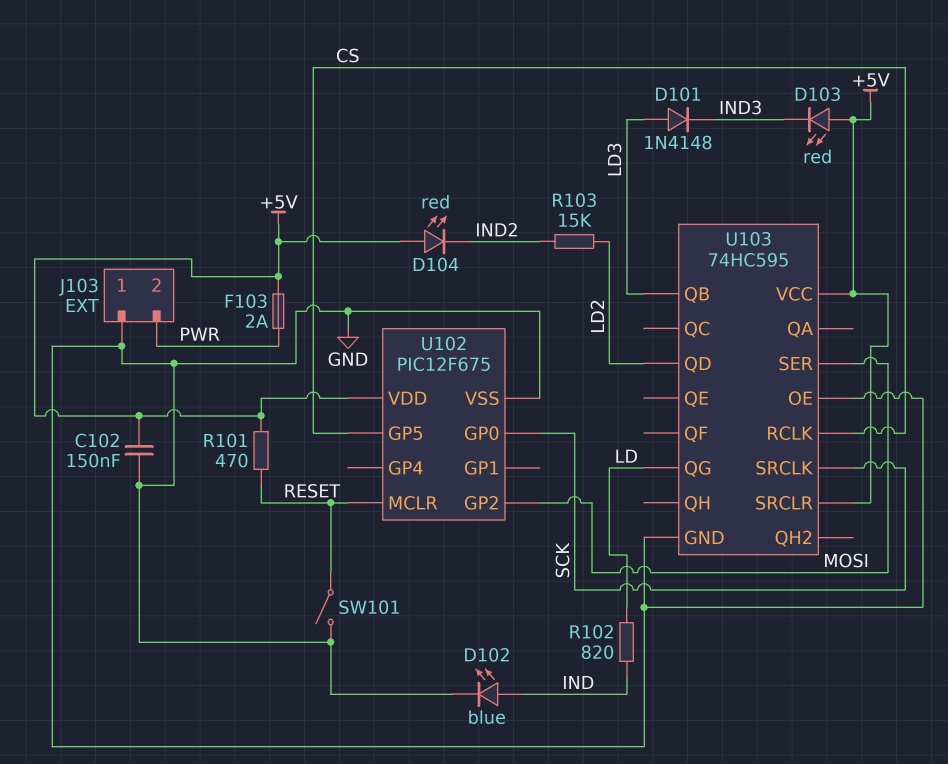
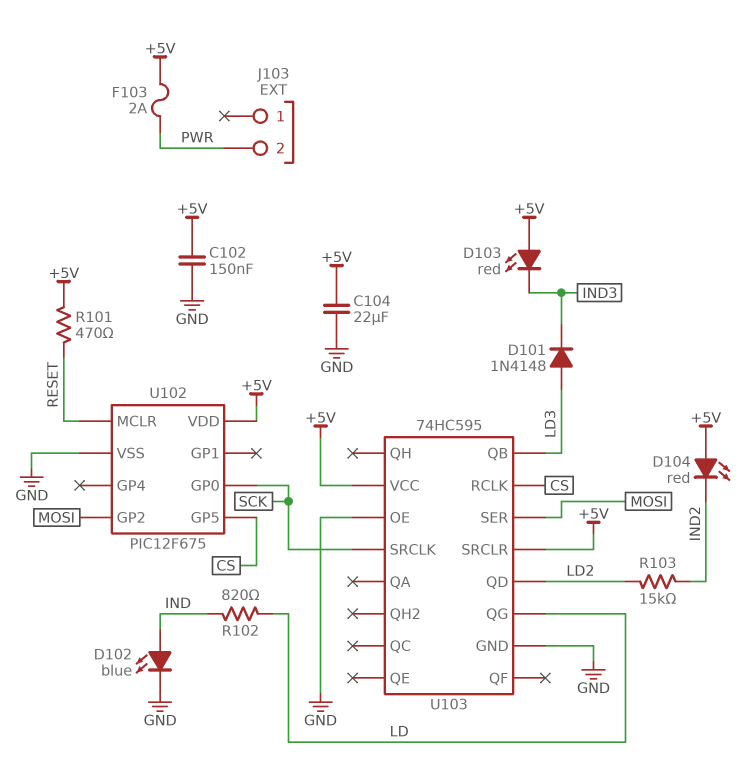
C104: none -> 22uF (+5V, GND)
J103 pin 1: GND -> none
SW101: switch (GND, RESET) -> none

